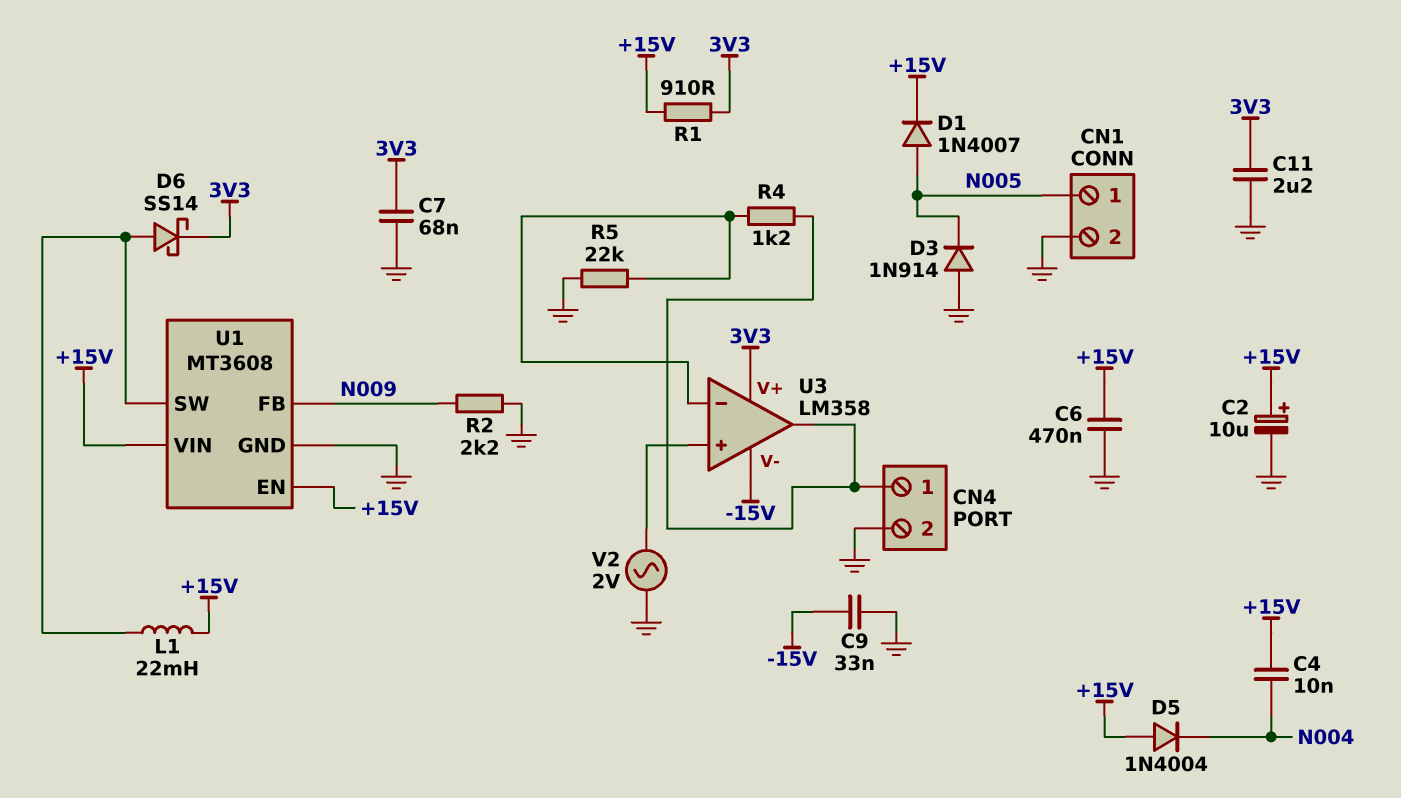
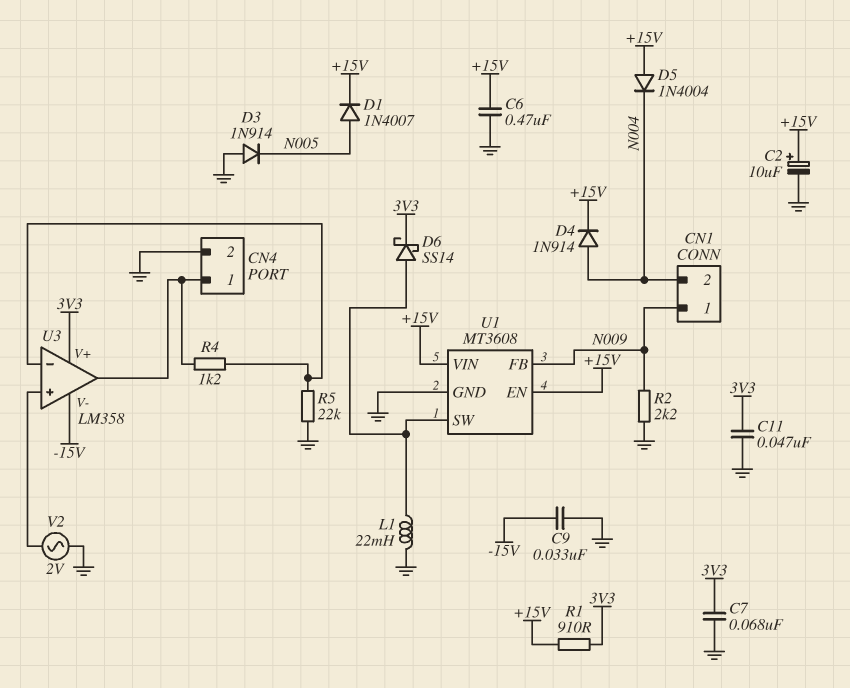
C4: 10nF (+15V, N004) -> none
C11: 2.2uF (3V3, GND) -> 47nF (3V3, GND)
CN1 pin 1: N005 -> N009
CN1 pin 2: GND -> N004
D4: none -> diode 1N914 (A N004, K +15V)
L1: 22mH (+15V, U1/SW) -> 22mH (GND, U1/SW)

